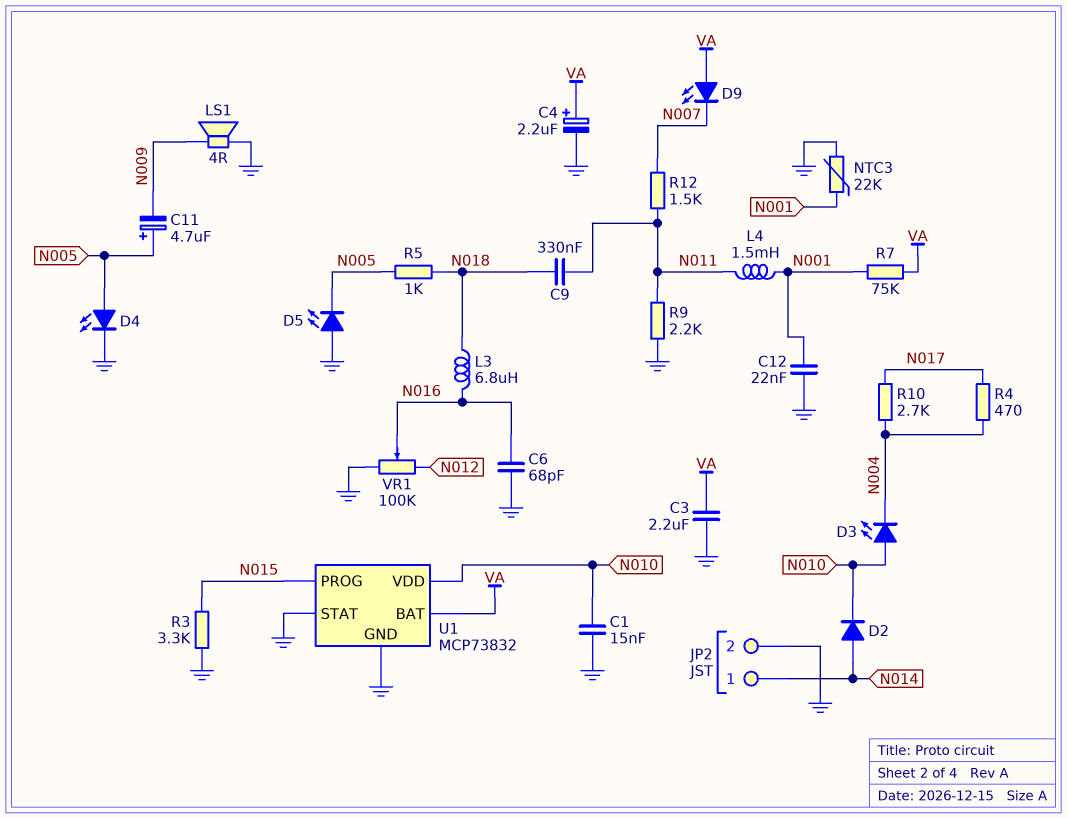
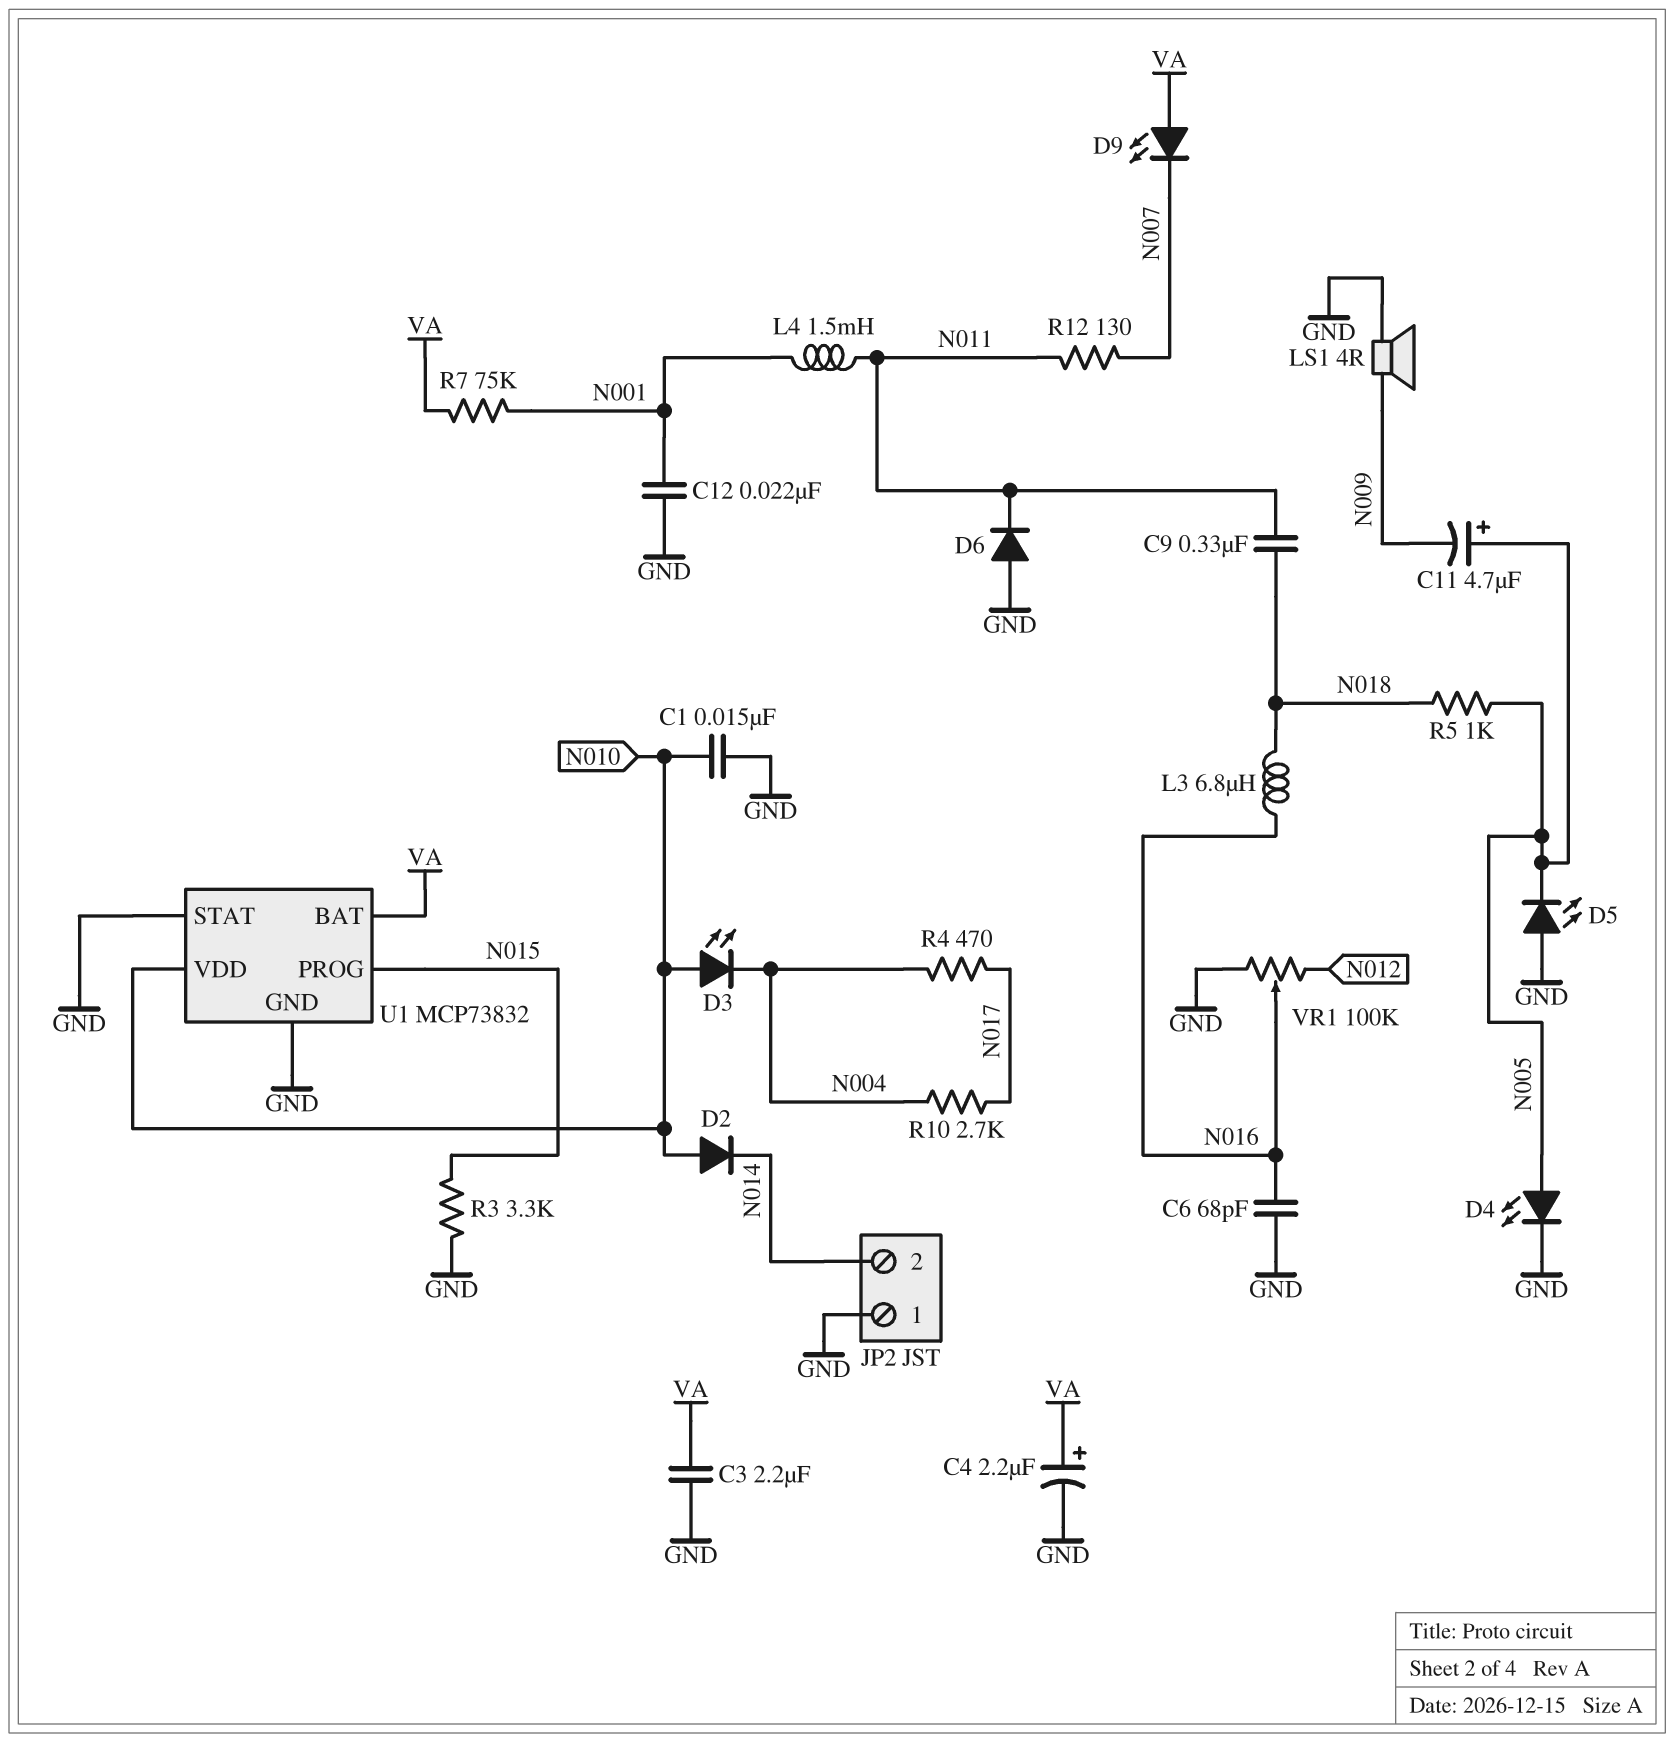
D2: diode (A N014, K N010) -> diode (A N010, K N014)
D6: none -> diode (A GND, K N011)
JP2 pin 1: N014 -> GND
JP2 pin 2: GND -> N014
NTC3: 22k (GND, N001) -> none
R9: 2.2k (GND, N011) -> none
R12: 1.5k (N007, N011) -> 130 (N007, N011)

